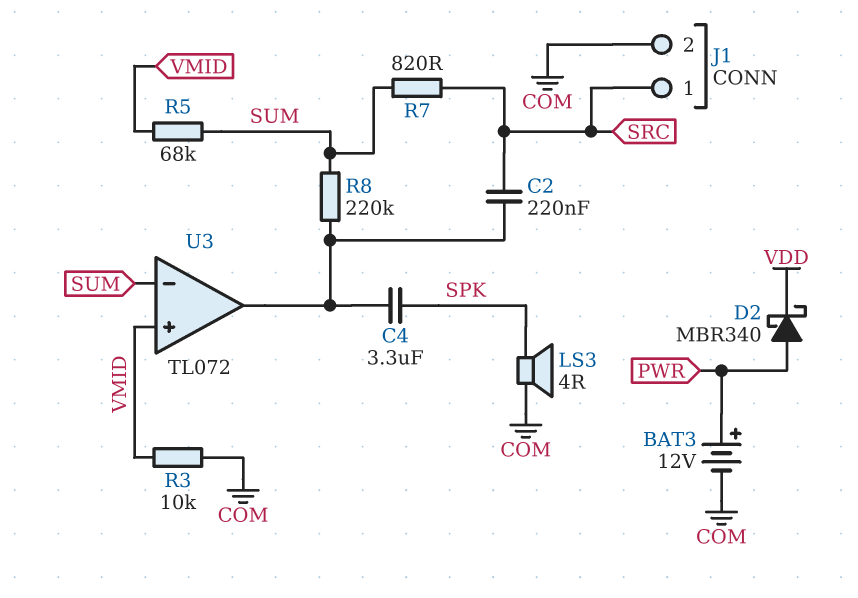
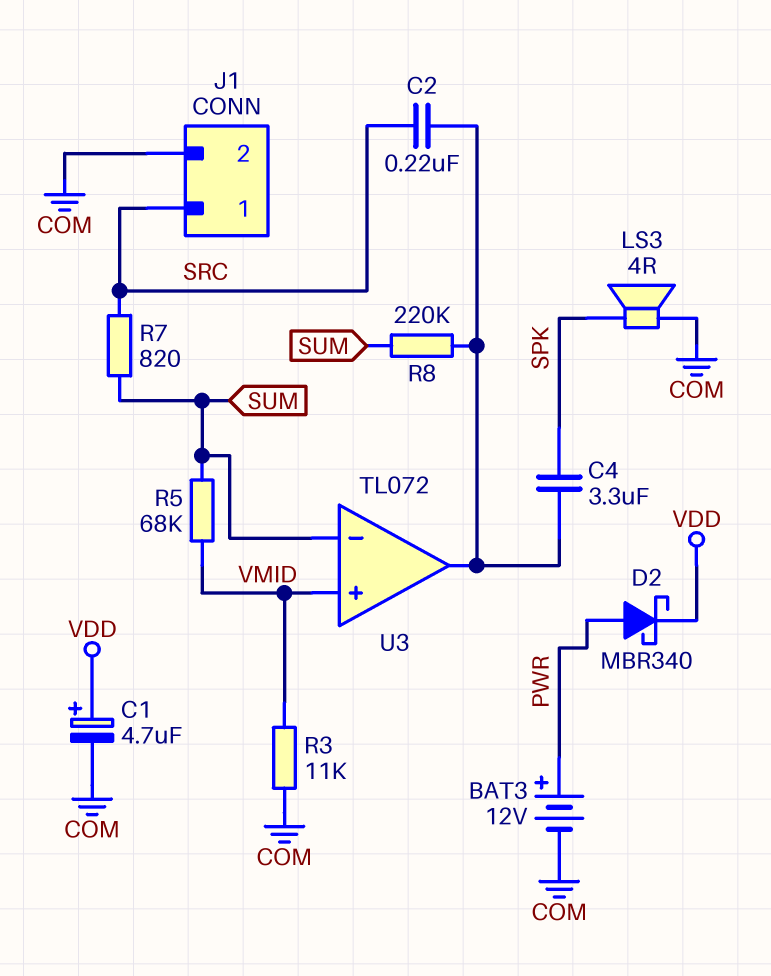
C1: none -> 4.7uF (plus VDD, minus COM)
R3: 10k (COM, VMID) -> 11k (COM, VMID)

